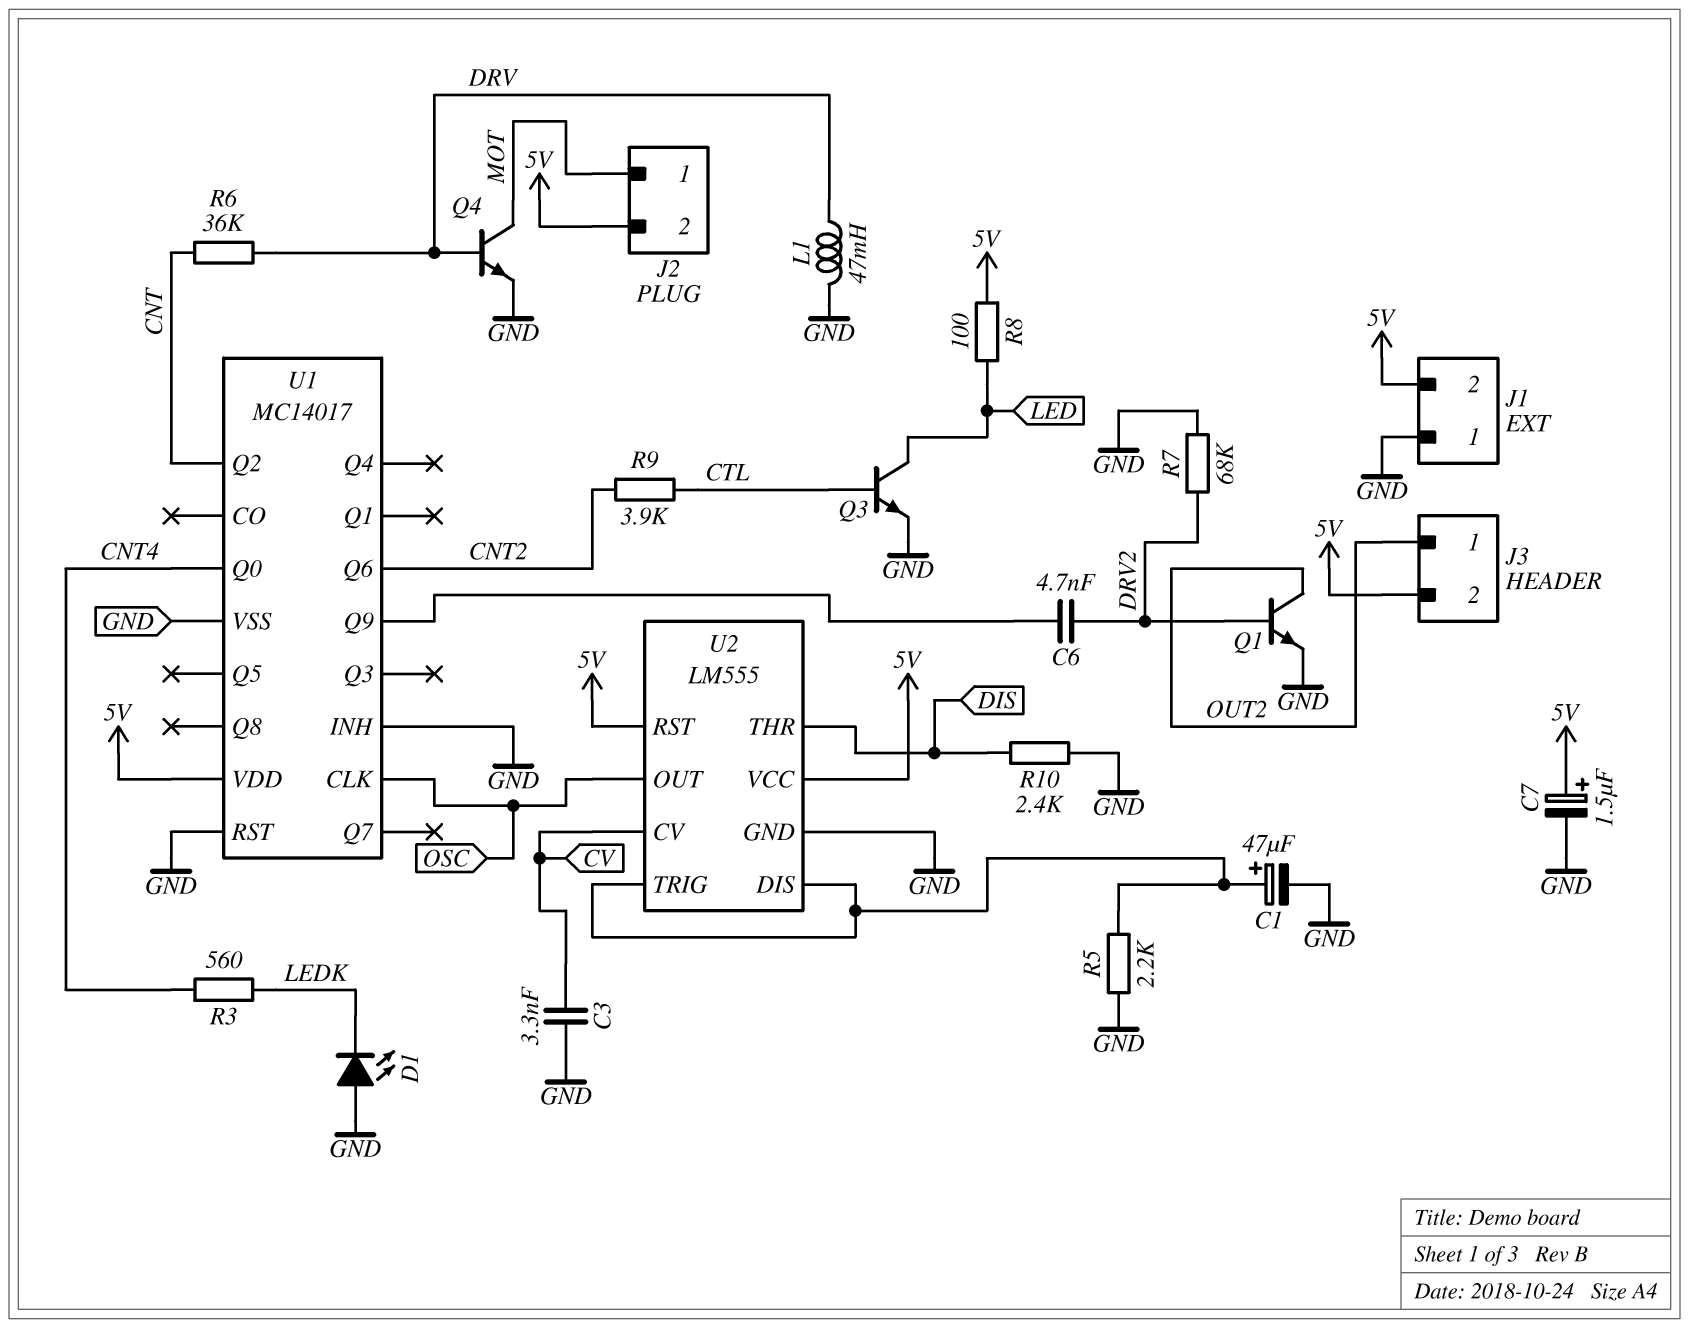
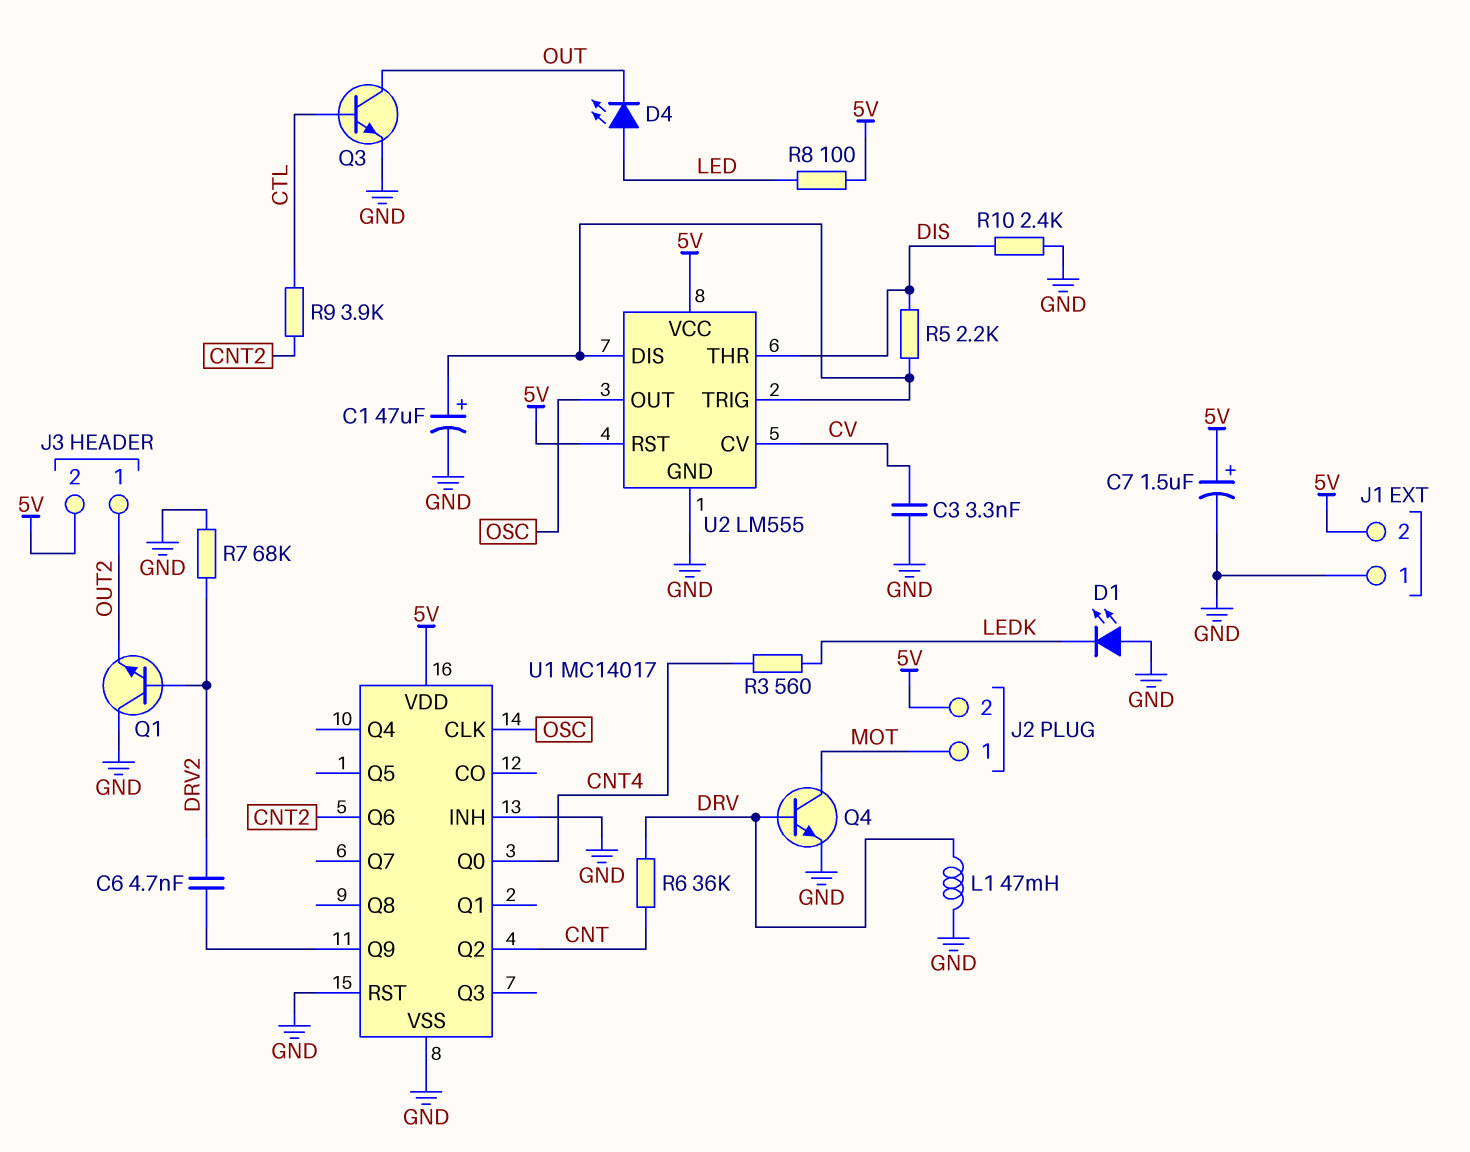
D4: none -> LED (A LED, K OUT)
Q1: NPN (B DRV2, C OUT2, E GND) -> NPN (B DRV2, C GND, E OUT2)
Q3: NPN (B CTL, C LED, E GND) -> NPN (B CTL, C OUT, E GND)
R5: 2.2k (GND, U2/DIS) -> 2.2k (DIS, U2/DIS)

